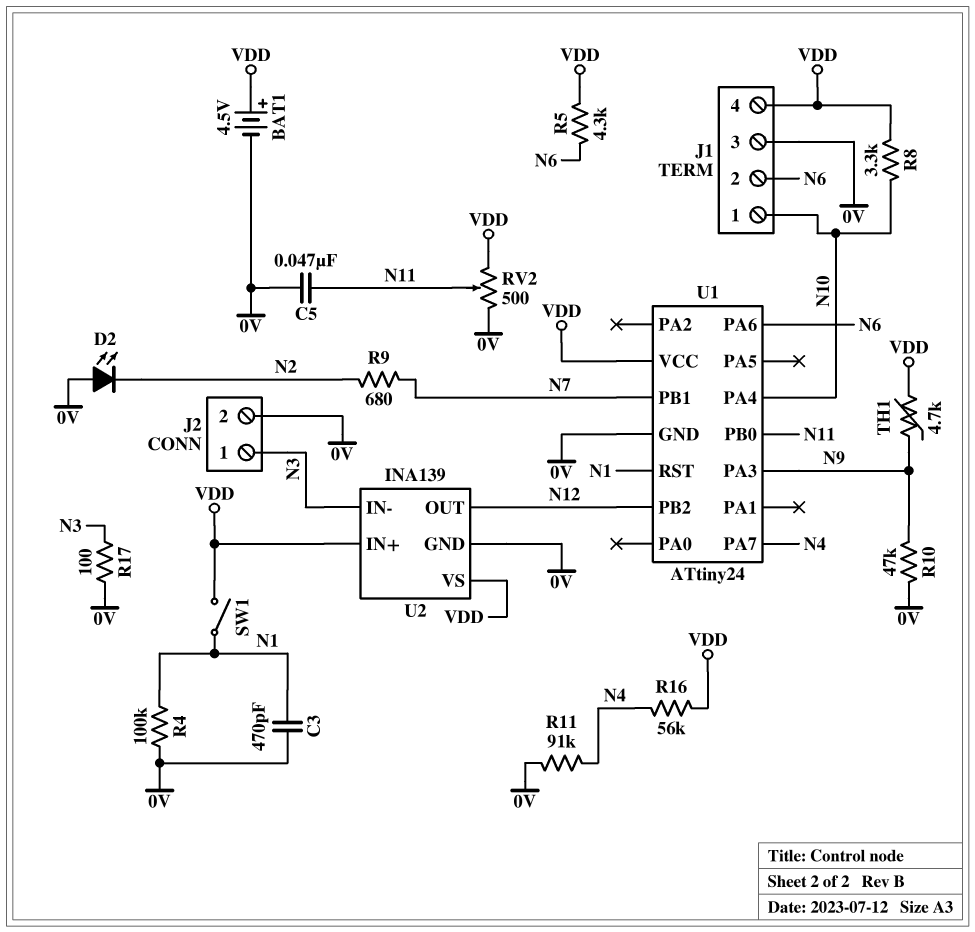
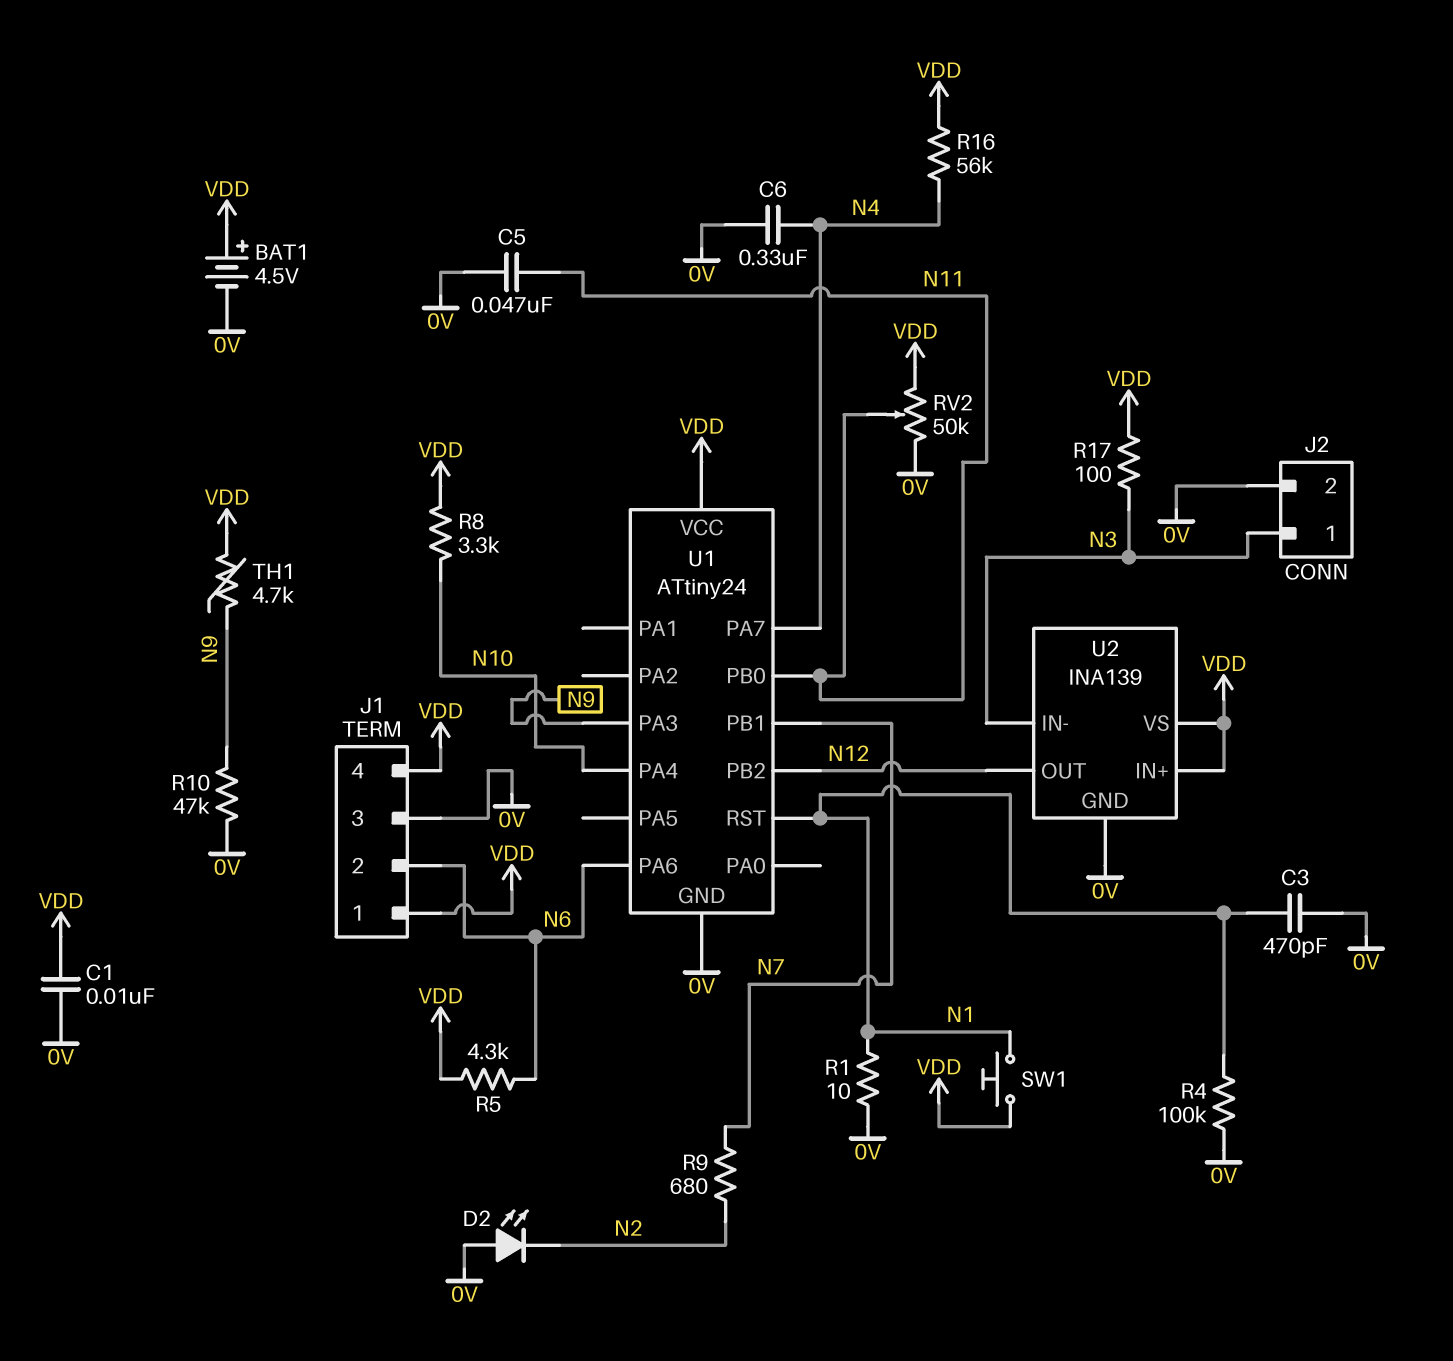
C1: none -> 10nF (0V, VDD)
C6: none -> 330nF (0V, N4)
J1 pin 1: N10 -> VDD
R1: none -> 10 (0V, N1)
R11: 91k (0V, N4) -> none
R17: 100 (0V, N3) -> 100 (N3, VDD)
RV2: 500 (0V, VDD, wiper N11) -> 50k (0V, VDD, wiper N11)
SW1: switch (N1, VDD) -> button (N1, VDD)

